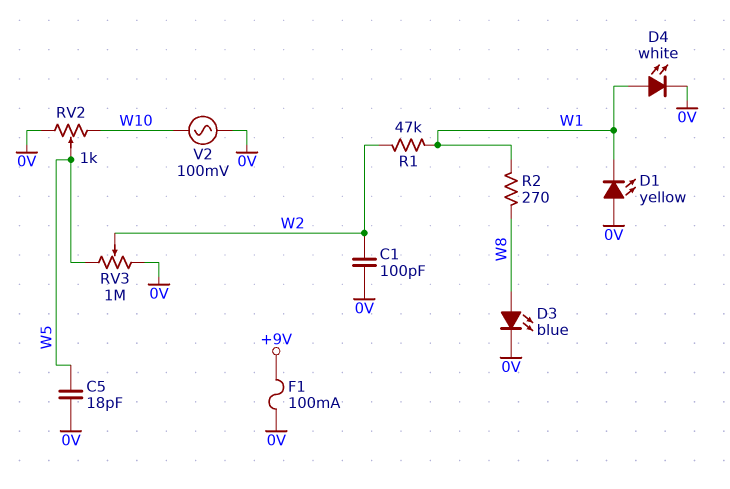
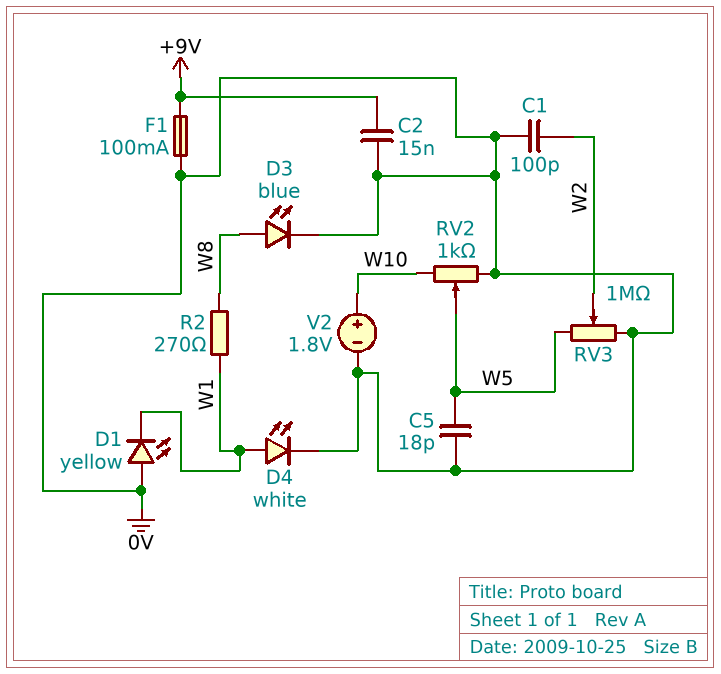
C2: none -> 15nF (+9V, 0V)
R1: 47k (W1, W2) -> none
V2: AC 100mV (0V, W10) -> 1.8V (plus W10, minus 0V)

